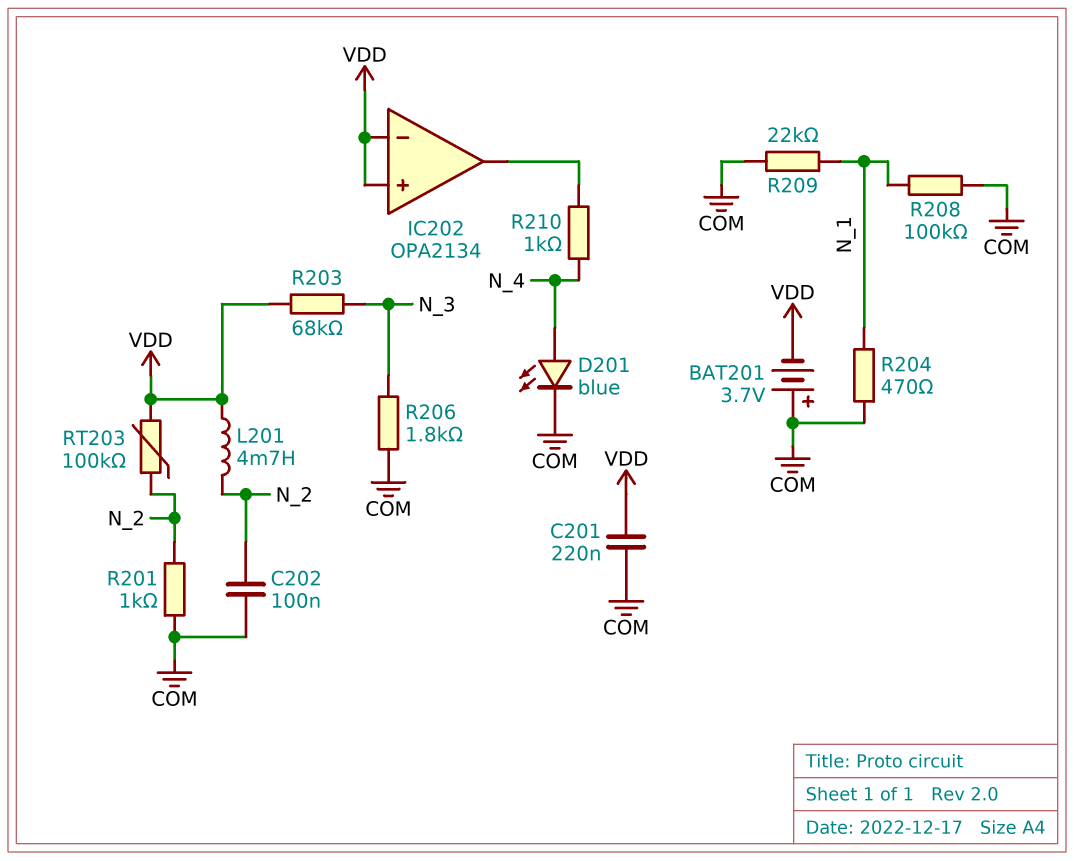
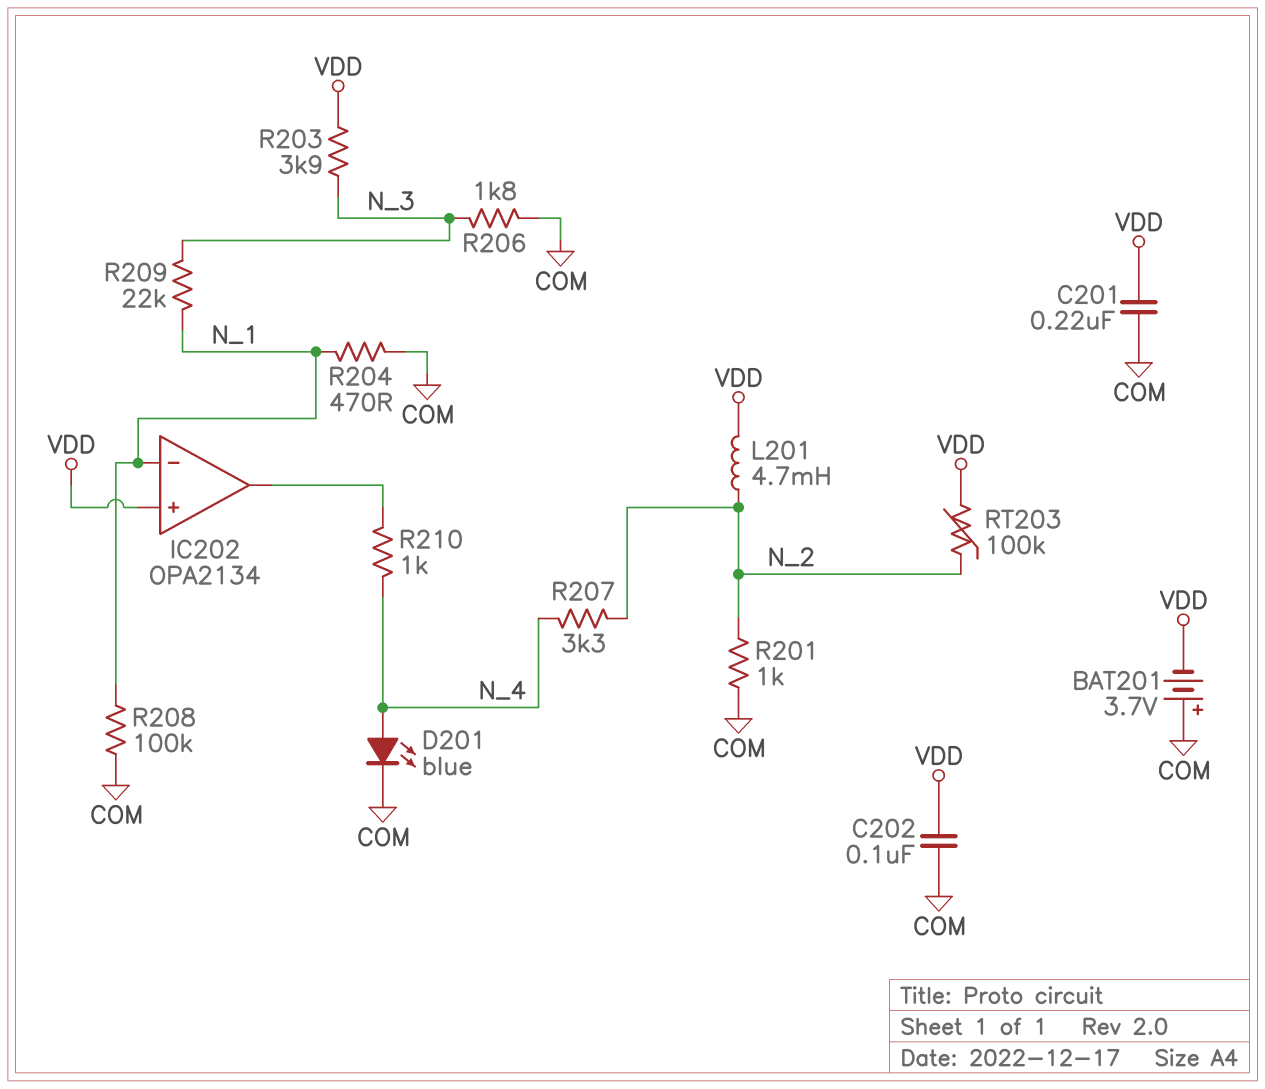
C202: 100nF (COM, N_2) -> 100nF (COM, VDD)
IC202 pin in-: VDD -> N_1
R203: 68k (N_3, VDD) -> 3.9k (N_3, VDD)
R207: none -> 3.3k (N_2, N_4)
R209: 22k (COM, N_1) -> 22k (N_1, N_3)

